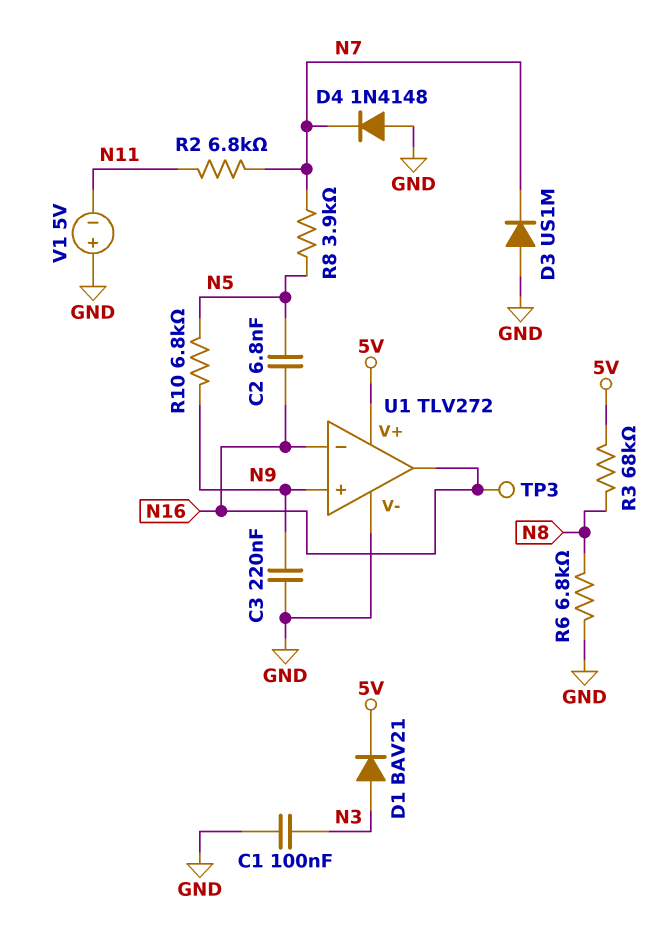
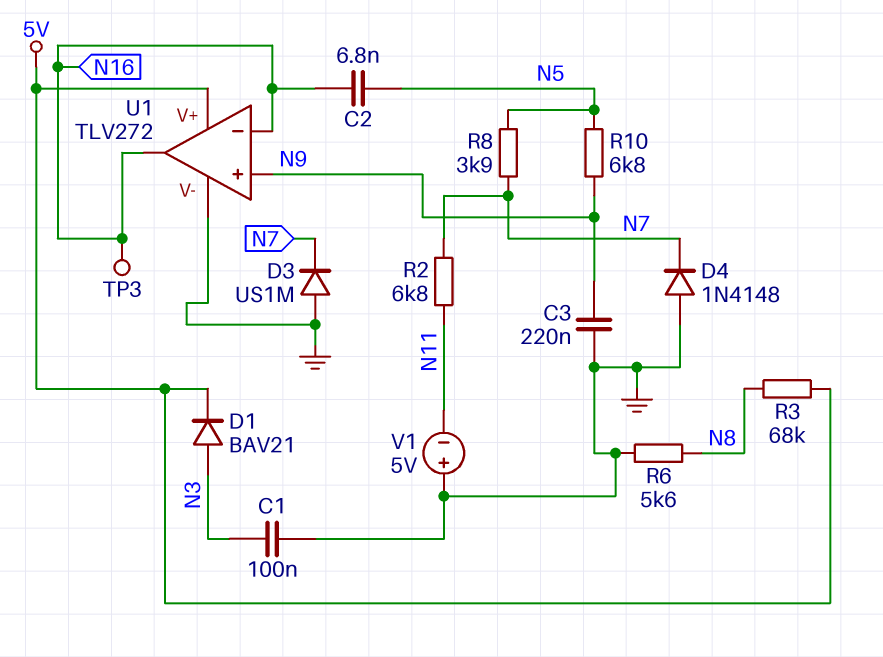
R6: 6.8k (GND, N8) -> 5.6k (GND, N8)

